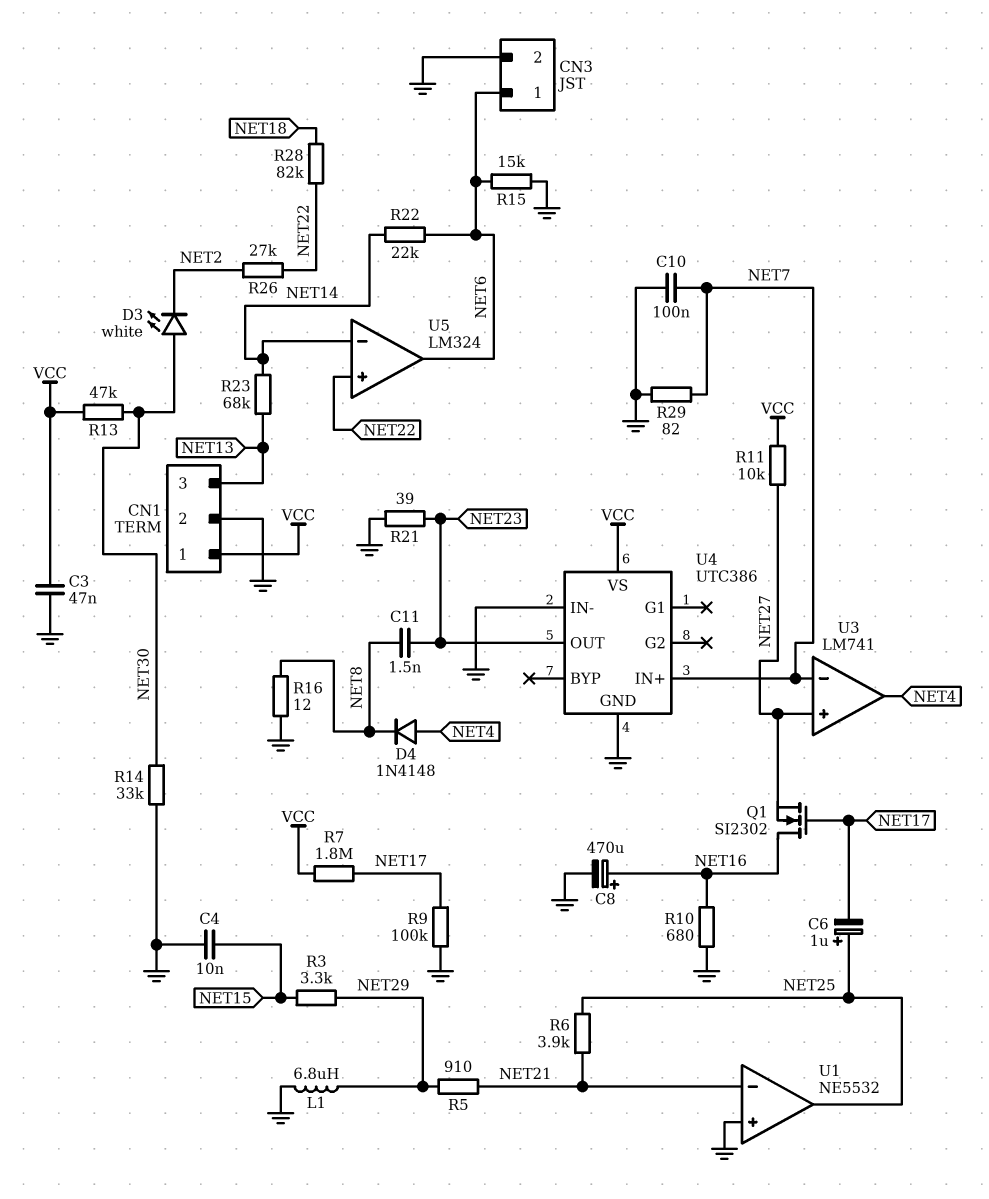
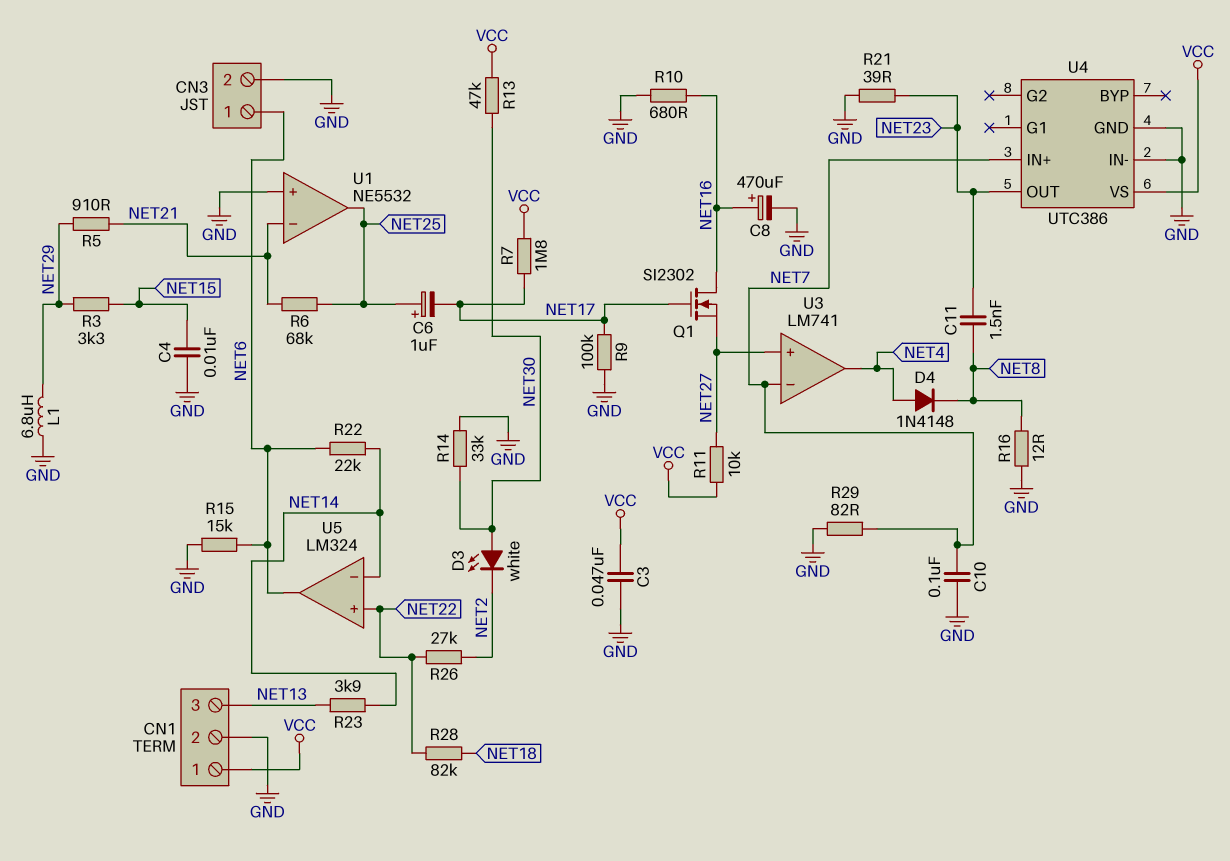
R6: 3.9k (NET21, NET25) -> 68k (NET21, NET25)
R23: 68k (NET13, NET14) -> 3.9k (NET13, NET14)

